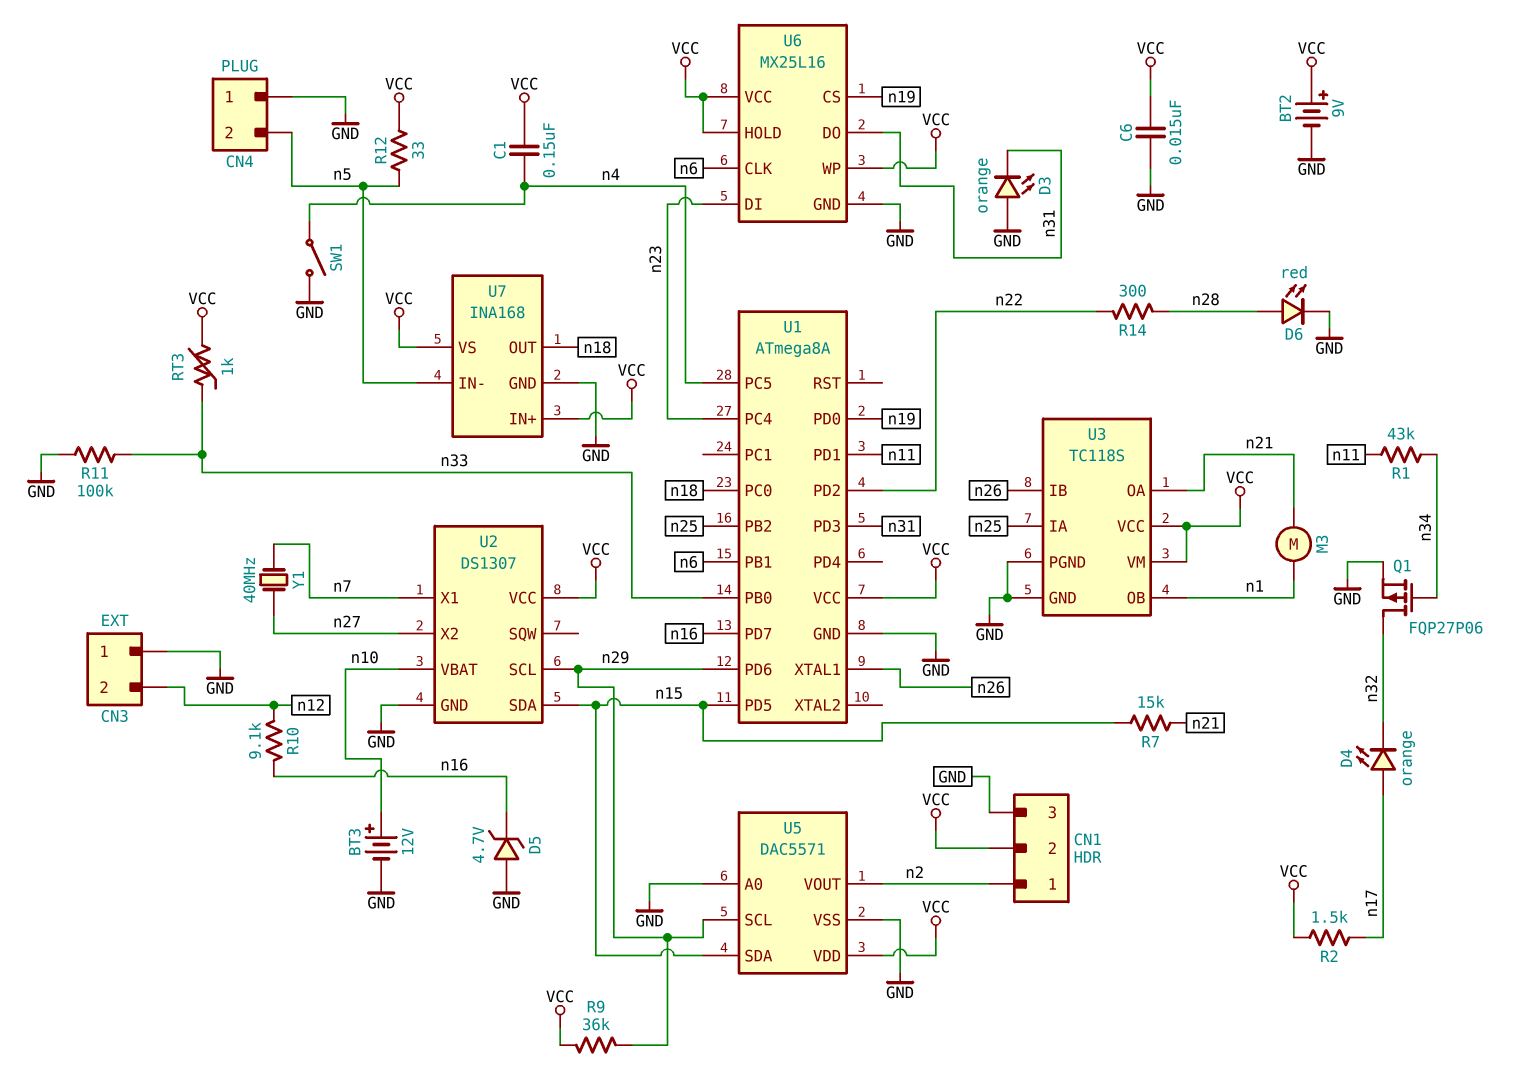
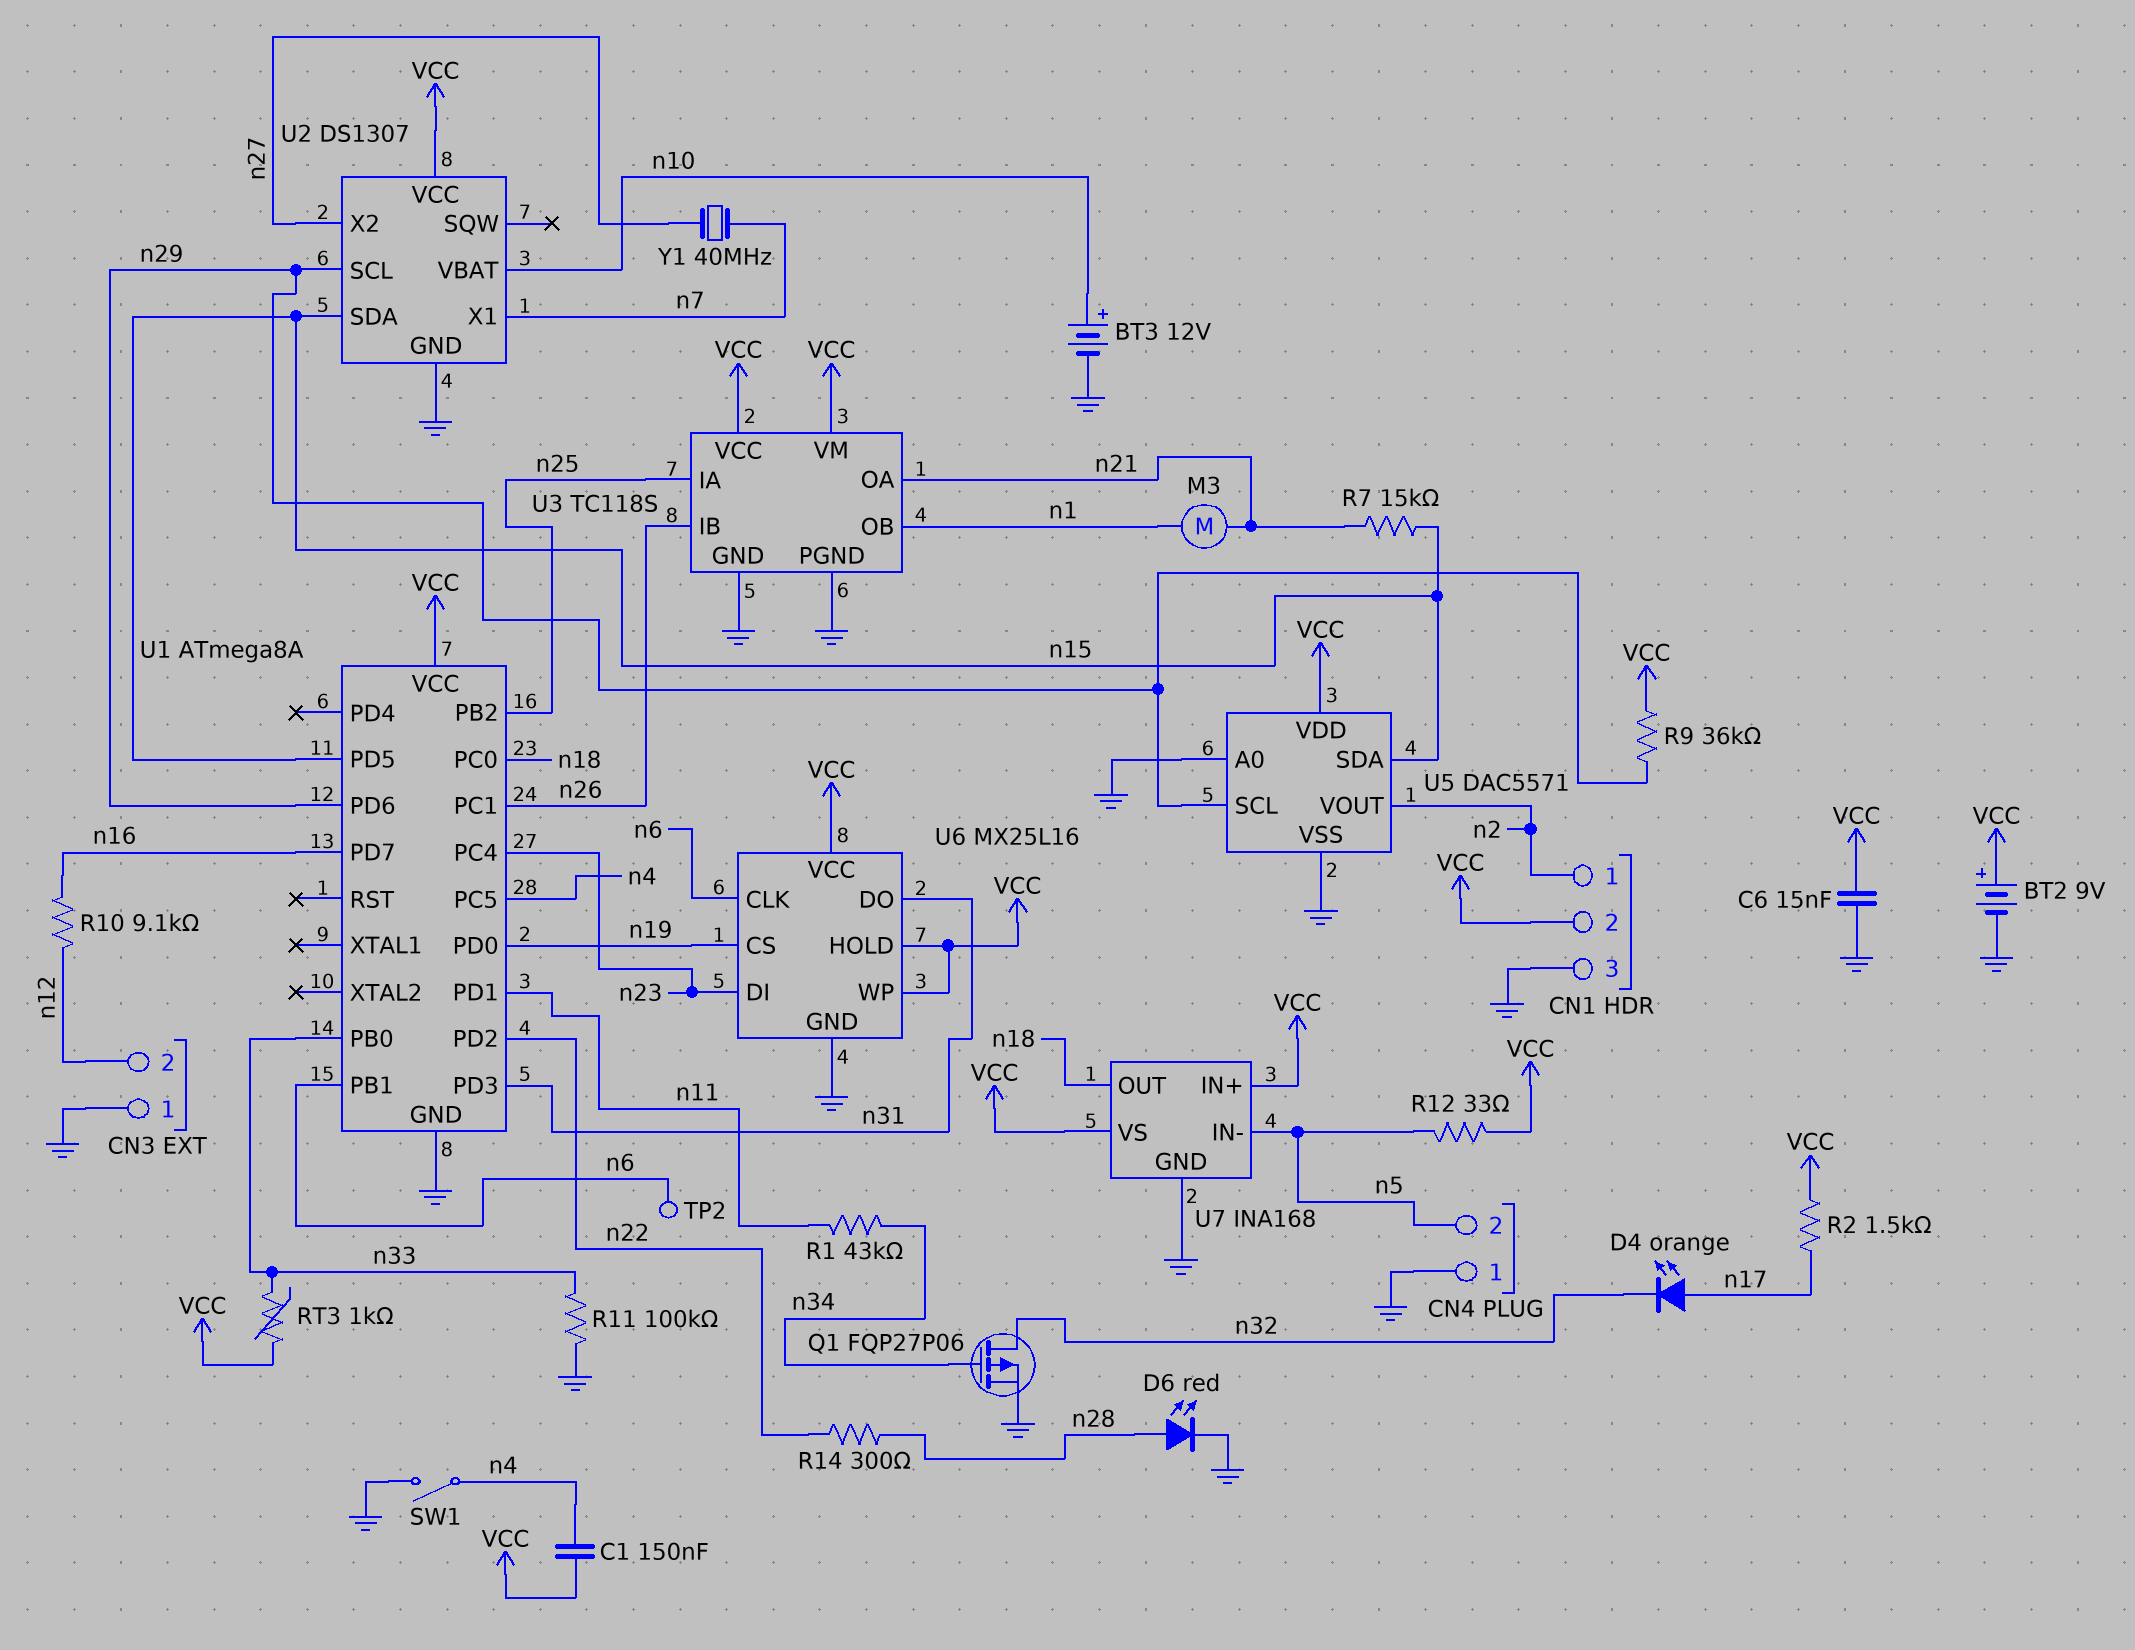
D3: LED orange (A GND, K n31) -> none
D5: zener 4.7V (A GND, K n16) -> none
TP2: none -> test point (n6)
U1 pin PC1: none -> n26
U1 pin XTAL1: n26 -> none

